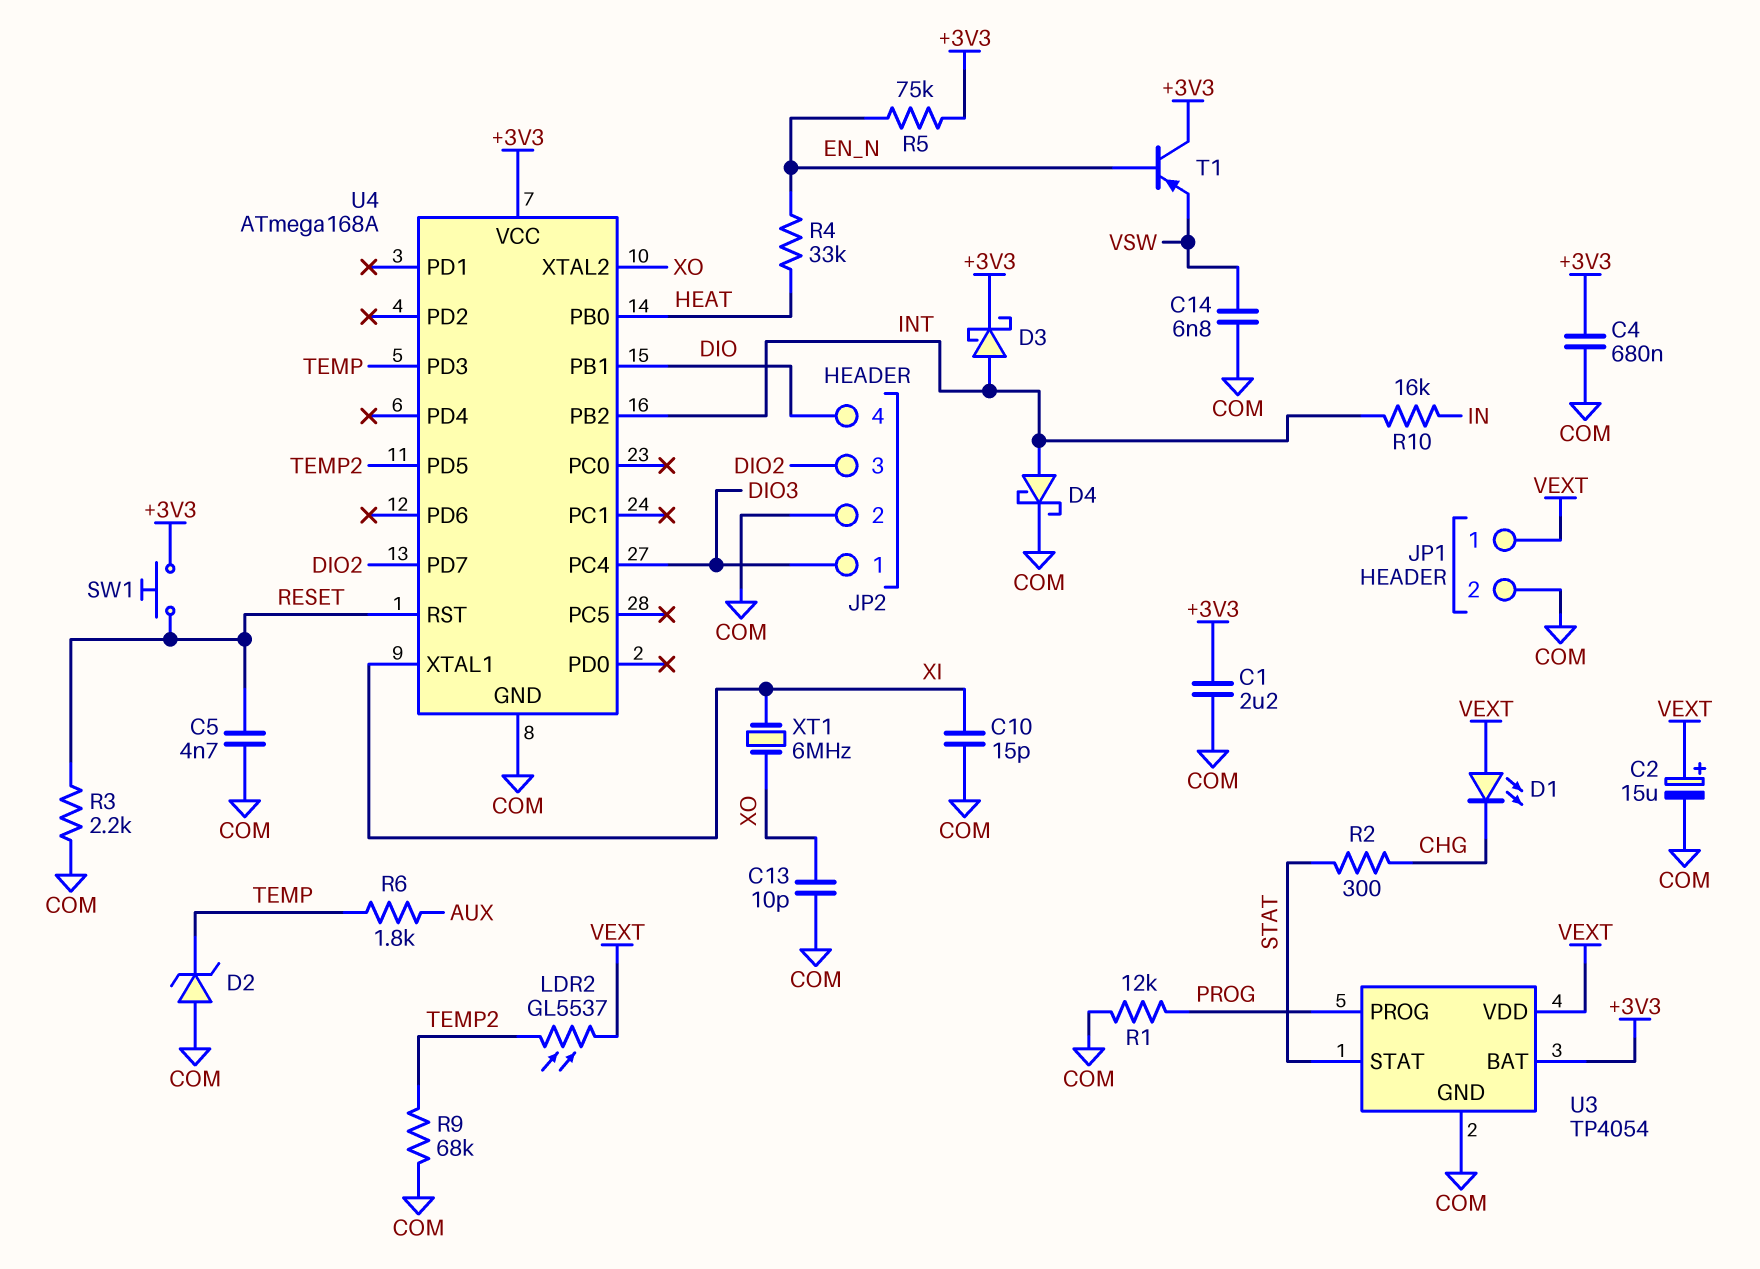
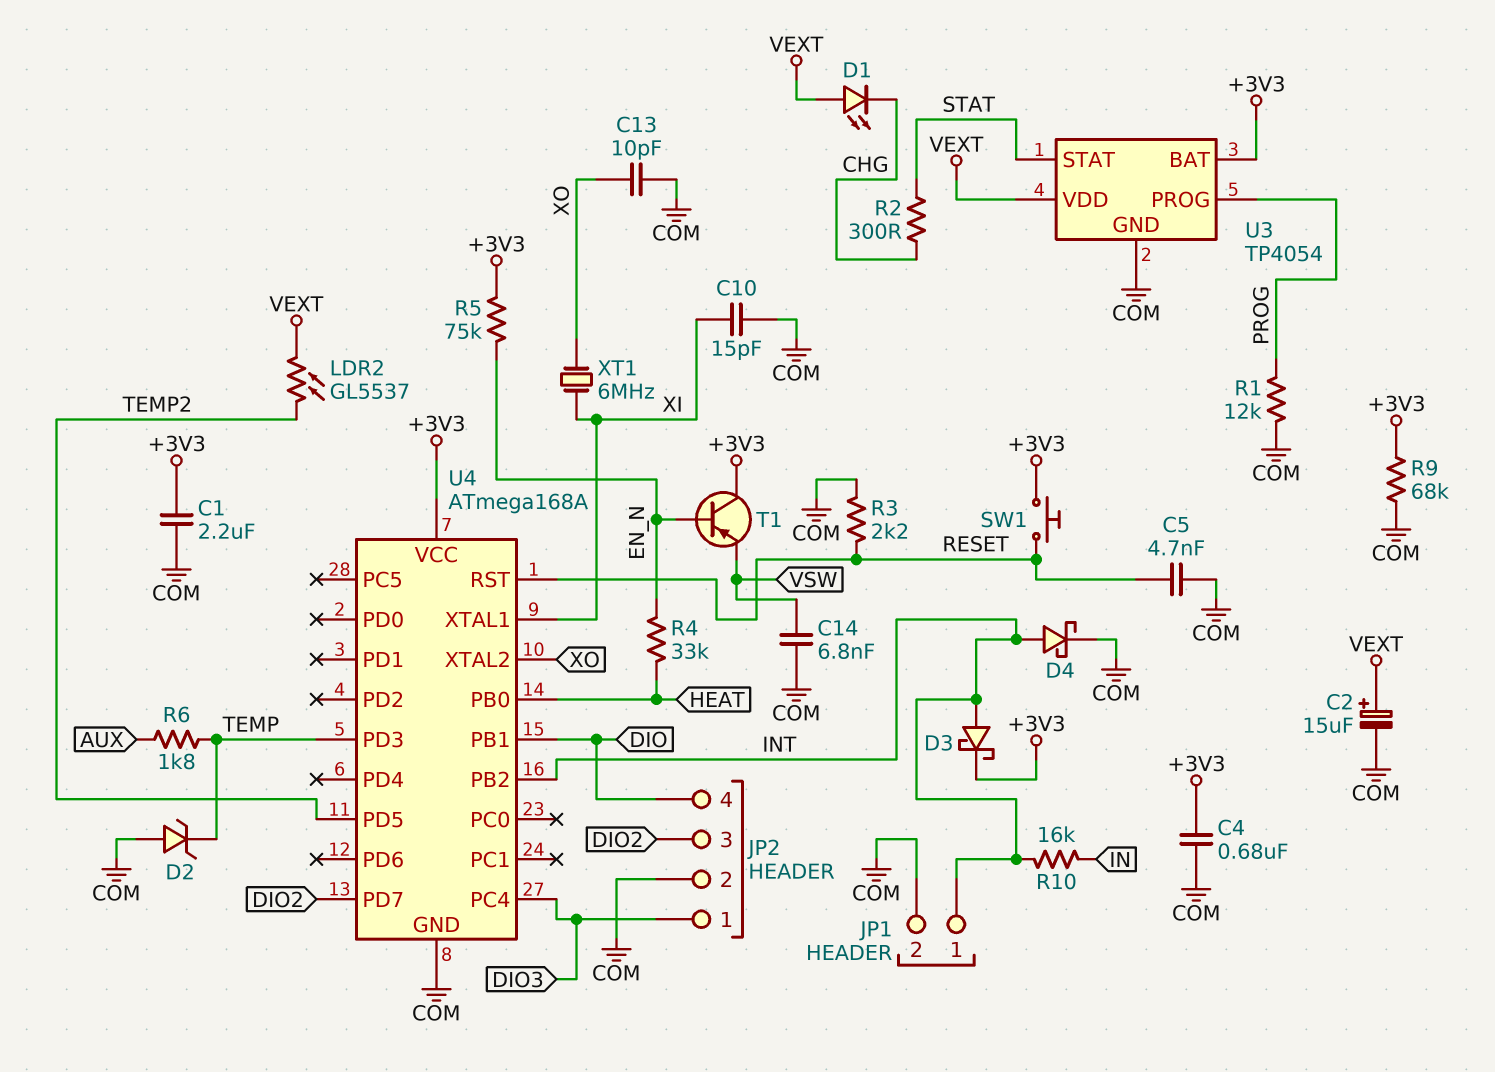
JP1 pin 1: VEXT -> INT
R9: 68k (COM, TEMP2) -> 68k (+3V3, COM)

